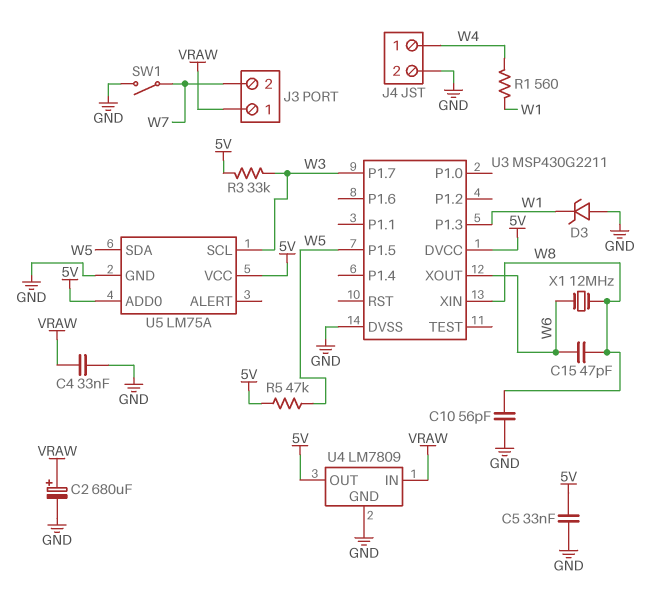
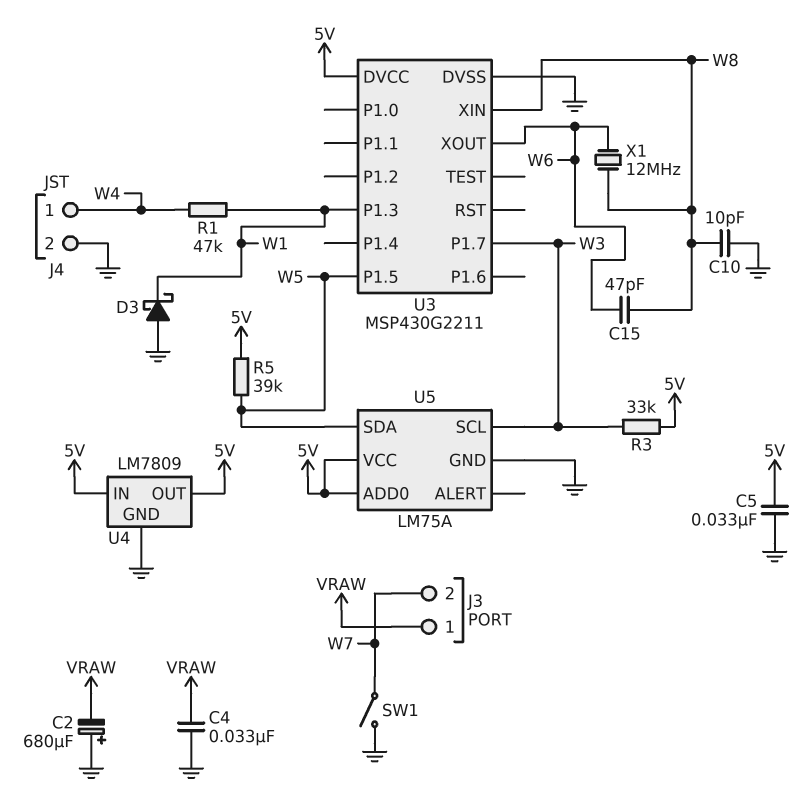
C2: 680uF (plus VRAW, minus GND) -> 680uF (plus GND, minus VRAW)
C10: 56pF (GND, W8) -> 10pF (GND, W8)
D3: zener (A GND, K W1) -> schottky (A GND, K W1)
R1: 560 (W1, W4) -> 47k (W1, W4)
R5: 47k (5V, W5) -> 39k (5V, W5)
U4 pin IN: VRAW -> 5V

